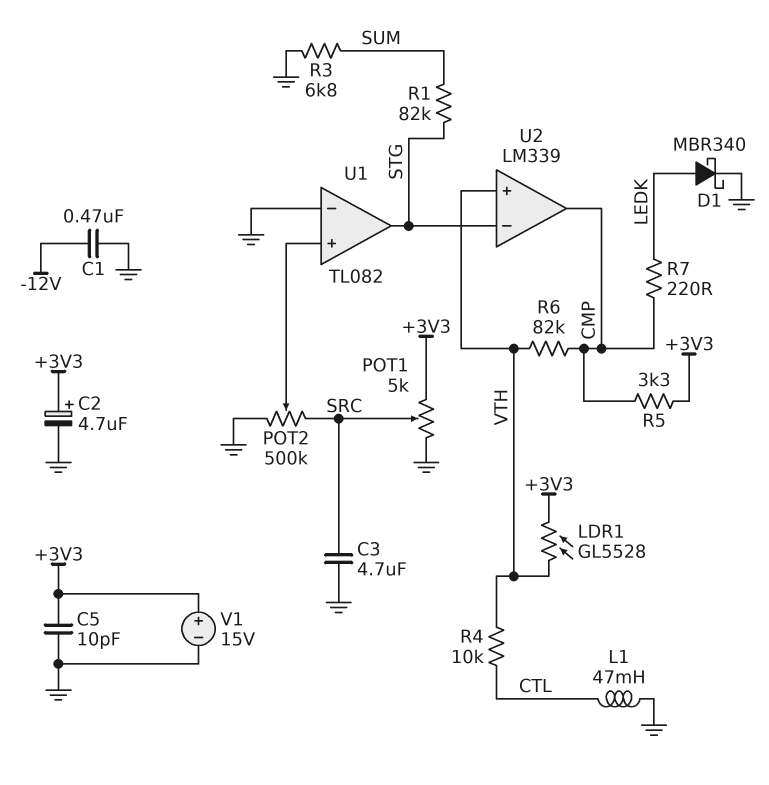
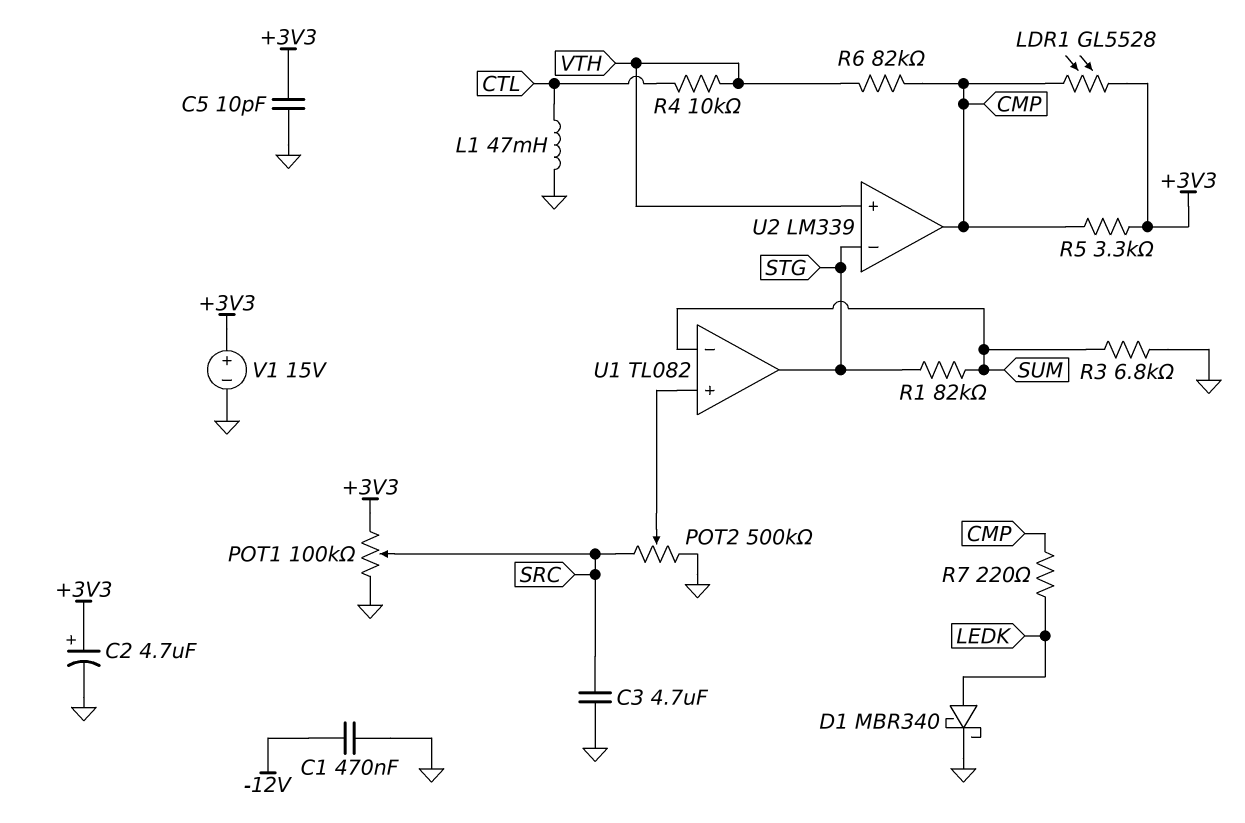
LDR1: GL5528 (+3V3, VTH) -> GL5528 (+3V3, CMP)
POT1: 5k (+3V3, GND, wiper SRC) -> 100k (+3V3, GND, wiper SRC)
U1 pin in-: GND -> SUM

